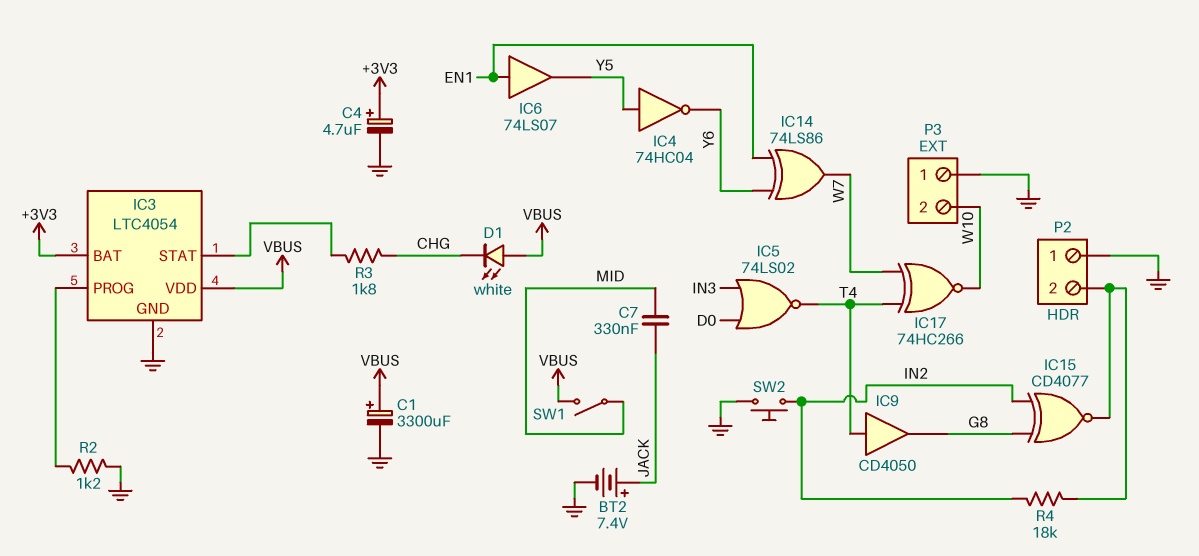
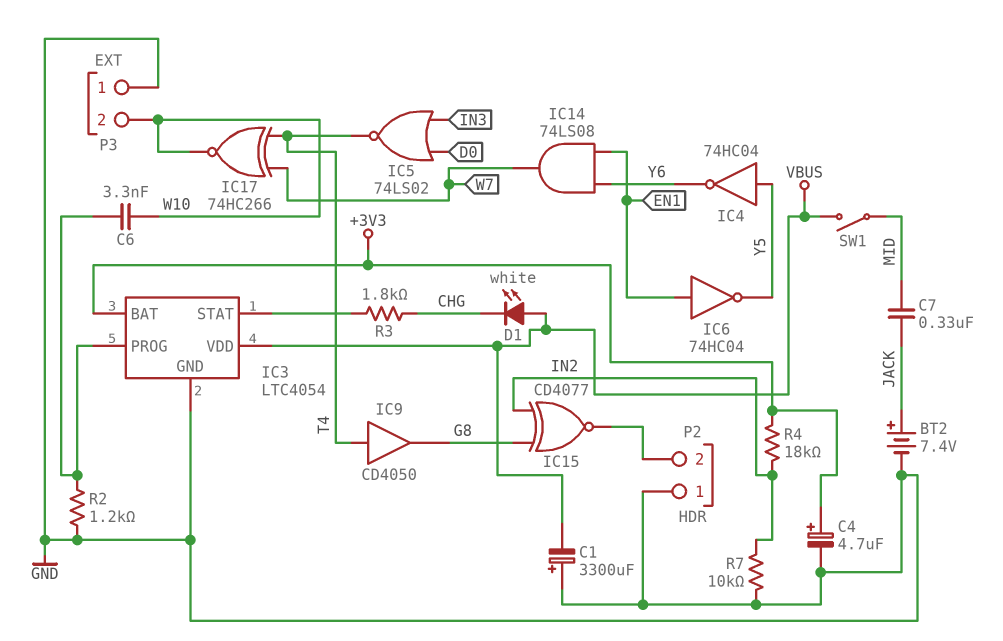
C1: 3300uF (plus VBUS, minus GND) -> 3300uF (plus GND, minus VBUS)
C6: none -> 3.3nF (IC3/PROG, W10)
IC6: buffer 74LS07 (in EN1, out Y5) -> NOT 74HC04 (in EN1, out Y5)
IC14: XOR 74LS86 (in EN1, in Y6, out W7) -> AND 74LS08 (in EN1, in Y6, out W7)
R4: 18k (IN2, P2/2) -> 18k (+3V3, IN2)
R7: none -> 10k (GND, IN2)
SW2: button (GND, IN2) -> none

